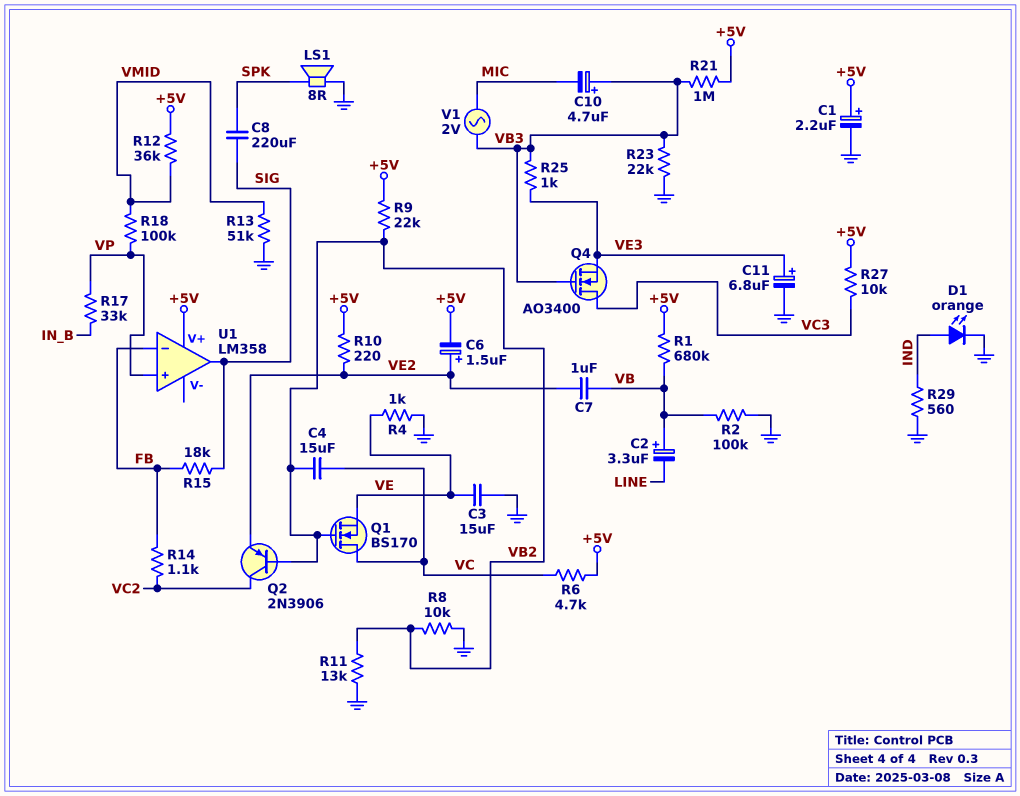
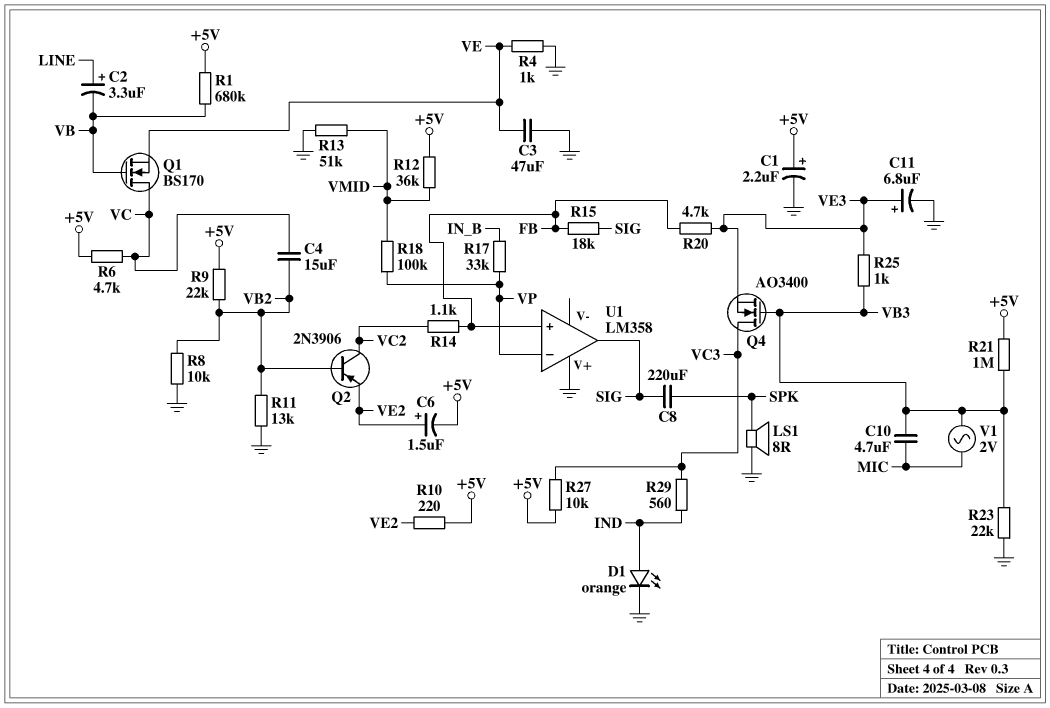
C2: 3.3uF (plus VB, minus LINE) -> 3.3uF (plus LINE, minus VB)
C3: 15uF (GND, VE) -> 47uF (GND, VE)
C7: 1uF (VB, VE2) -> none
C10: 4.7uF (plus VB3, minus MIC) -> 4.7uF (MIC, VB3)
Q1: NMOS BS170 (G VB2, D VC, S VE) -> NMOS BS170 (G VB, D VC, S VE)
R2: 100k (GND, VB) -> none
R20: none -> 4.7k (FB, VE3)
R29: 560 (GND, IND) -> 560 (IND, VC3)
U1 pin V+: +5V -> GND
U1 pin in+: VP -> FB
U1 pin in-: FB -> VP

